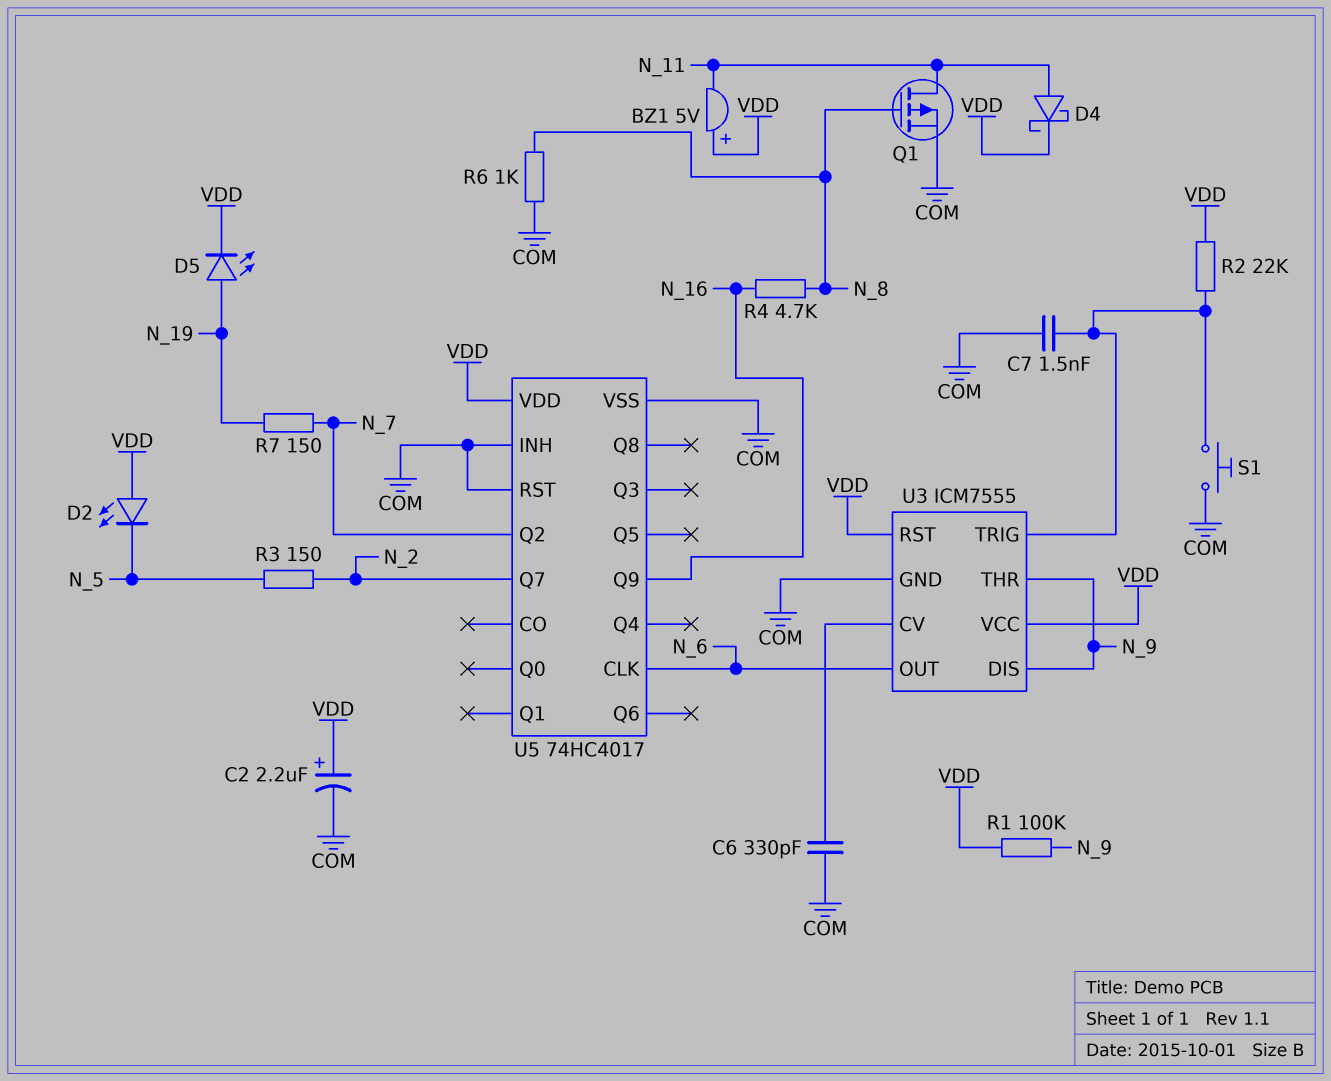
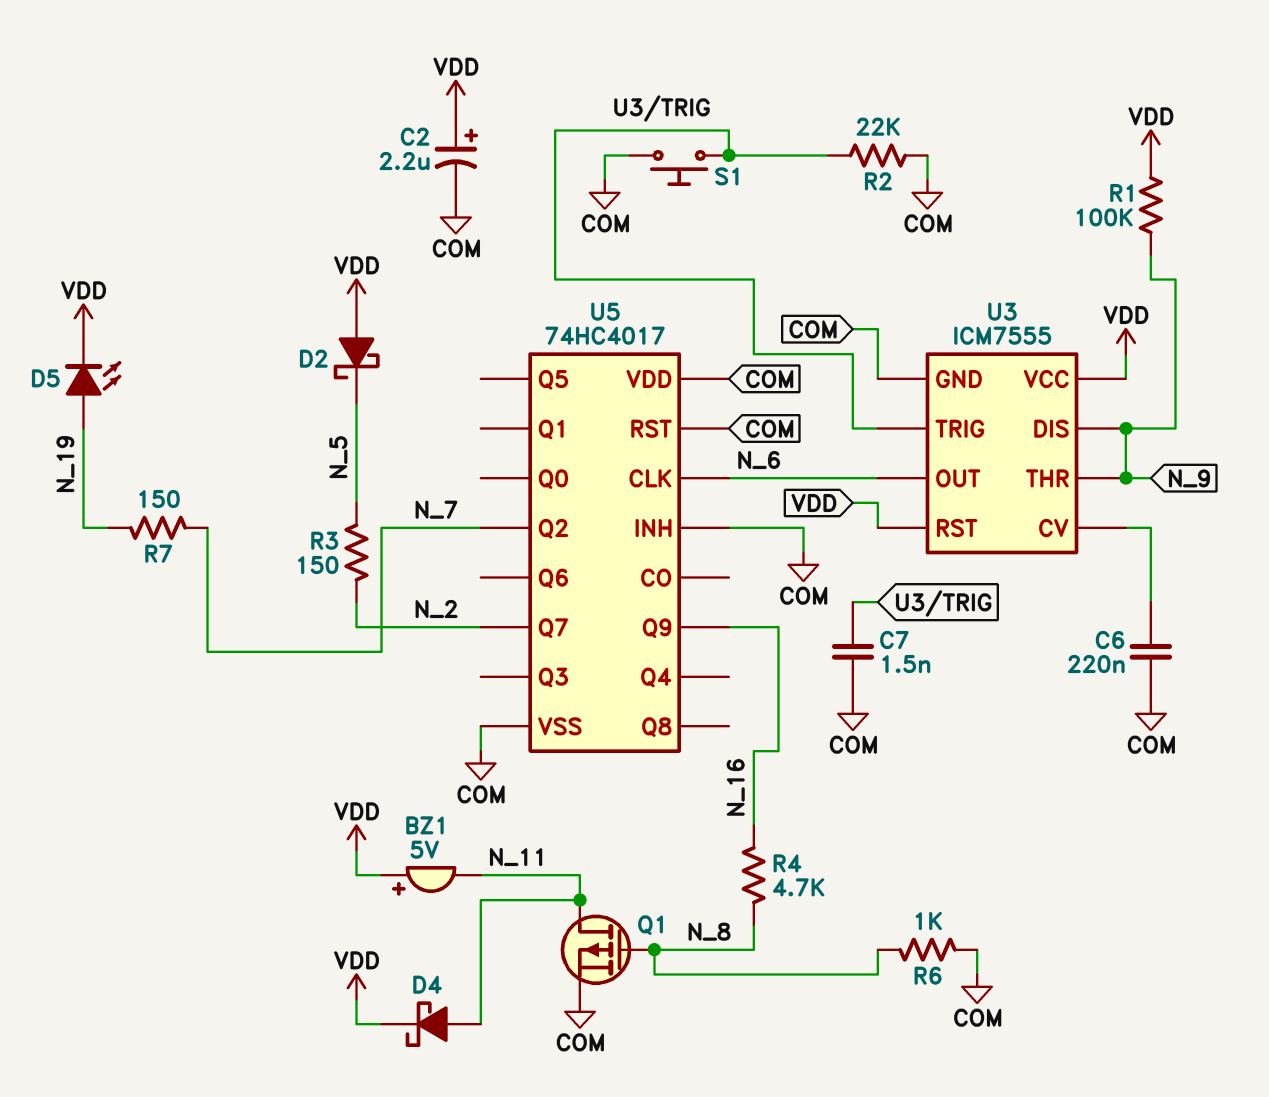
C6: 330pF (COM, U3/CV) -> 220nF (COM, U3/CV)
D2: LED (A VDD, K N_5) -> schottky (A VDD, K N_5)
R2: 22k (U3/TRIG, VDD) -> 22k (COM, U3/TRIG)
U5 pin VDD: VDD -> COM

